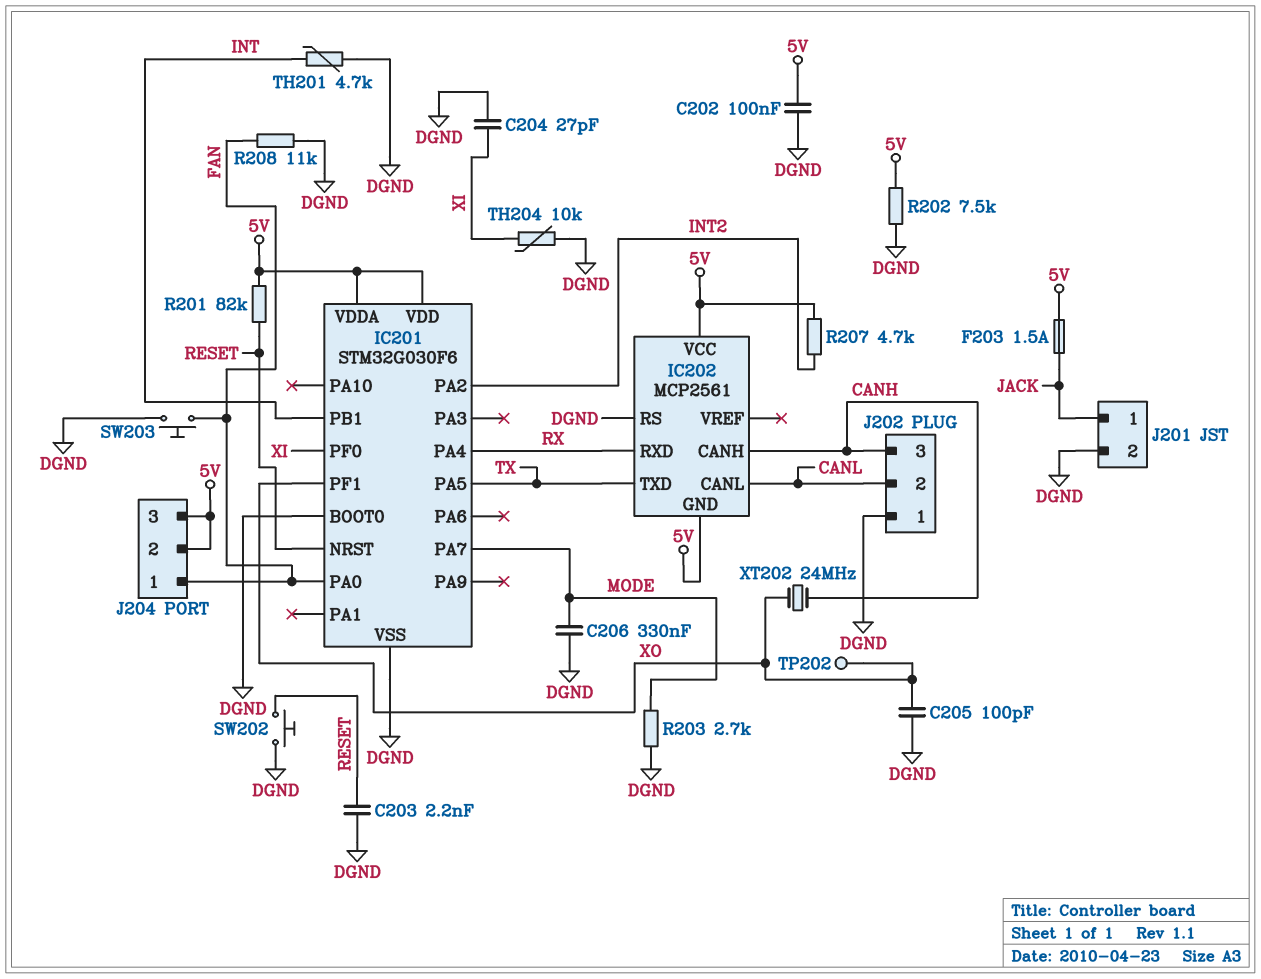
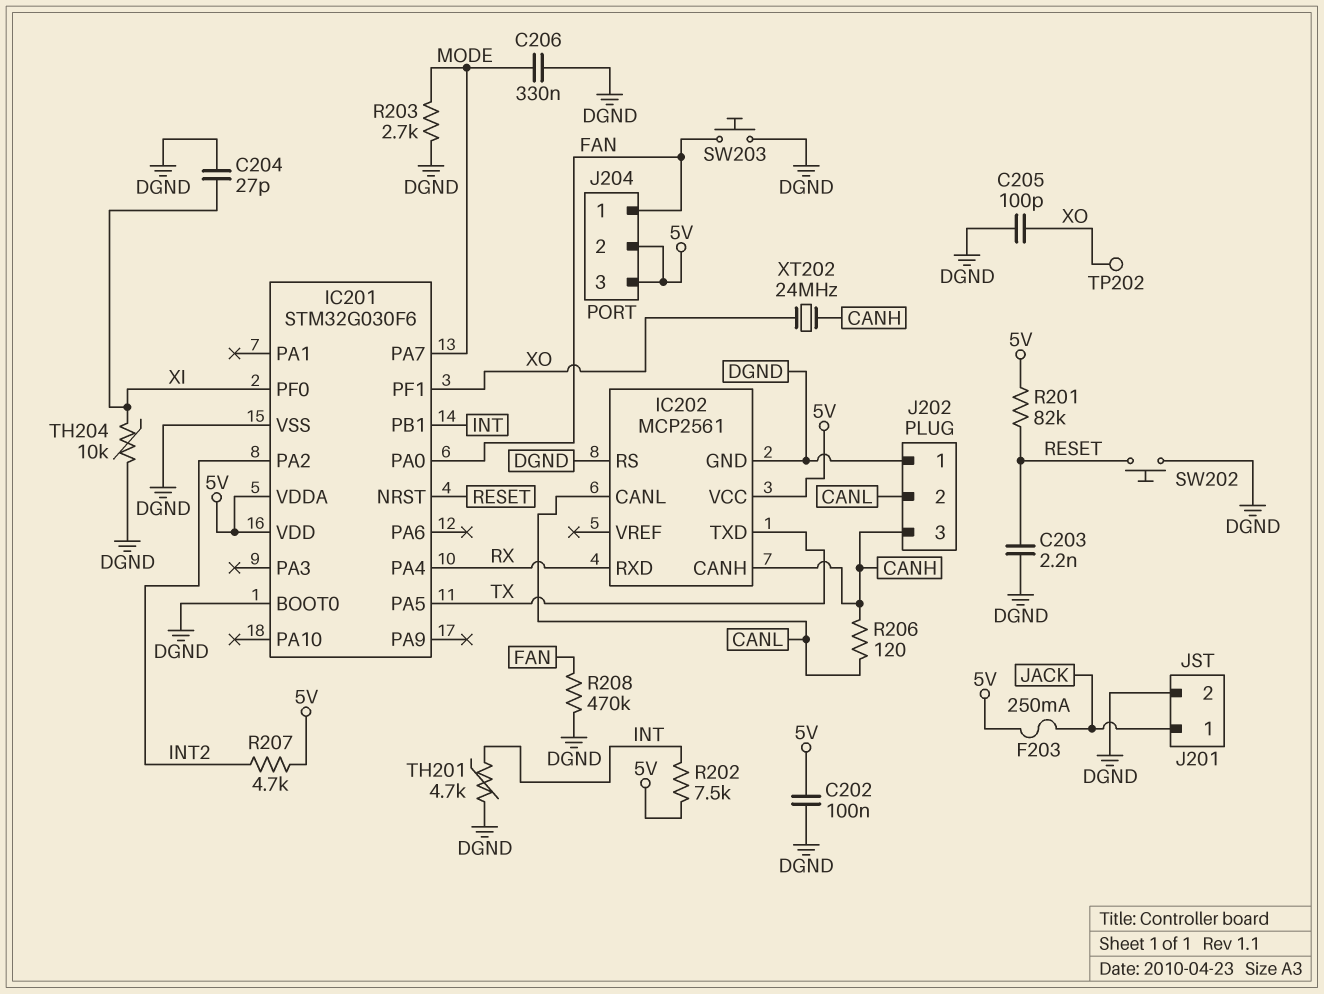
F203: 1.5A (5V, JACK) -> 250mA (5V, JACK)
IC202 pin GND: 5V -> DGND
R202: 7.5k (5V, DGND) -> 7.5k (5V, INT)
R206: none -> 120 (CANH, CANL)
R208: 11k (DGND, FAN) -> 470k (DGND, FAN)

